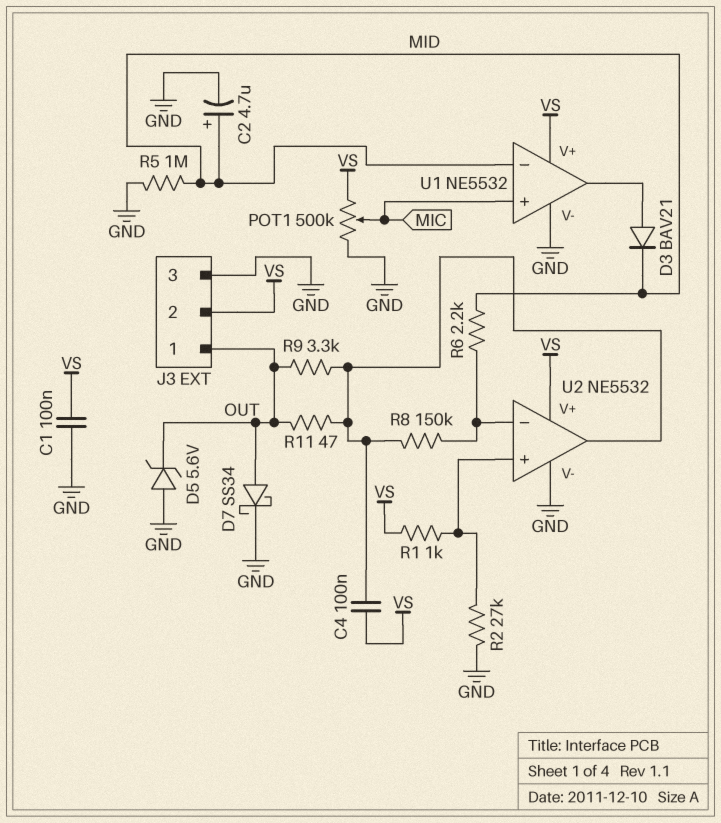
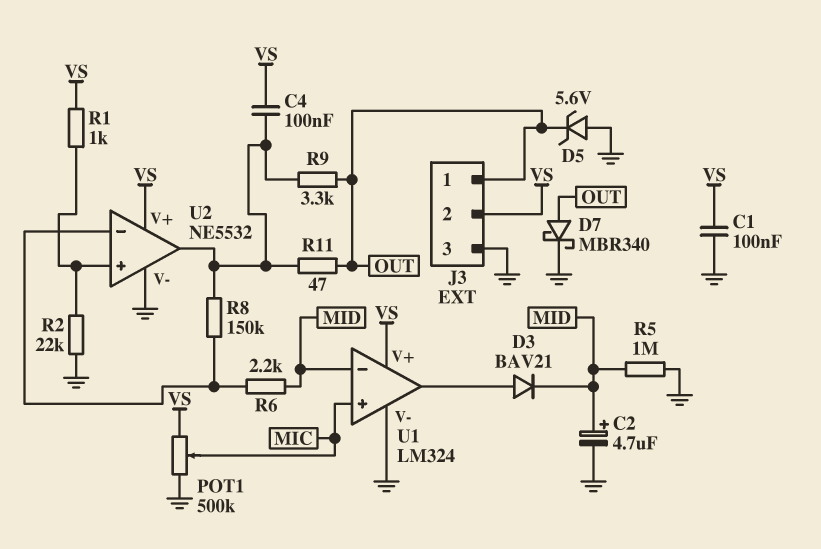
D7: schottky SS34 (A OUT, K GND) -> schottky MBR340 (A OUT, K GND)
R2: 27k (GND, U2/in+) -> 22k (GND, U2/in+)
U1: NE5532 -> LM324

